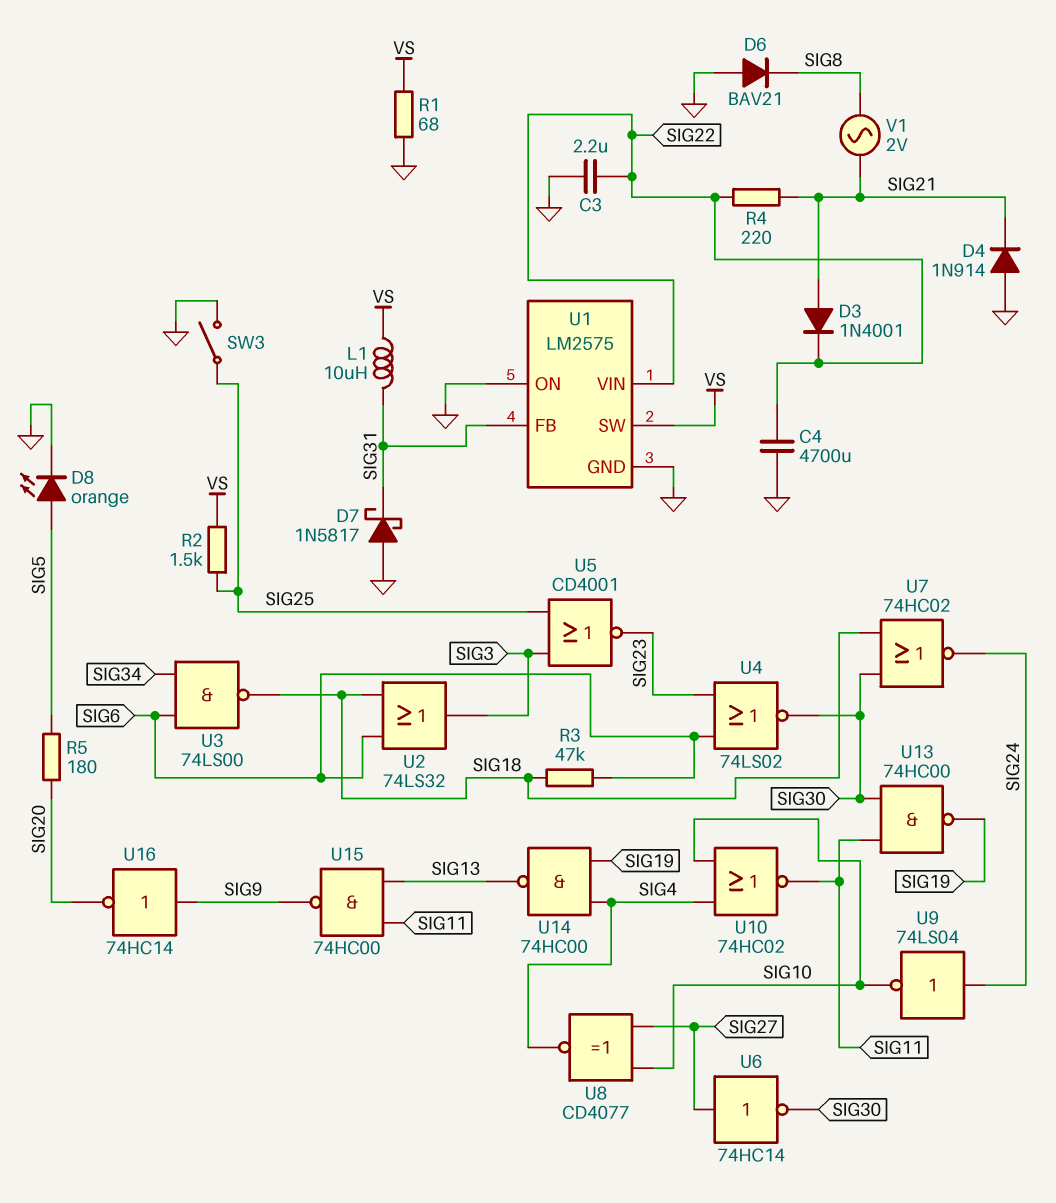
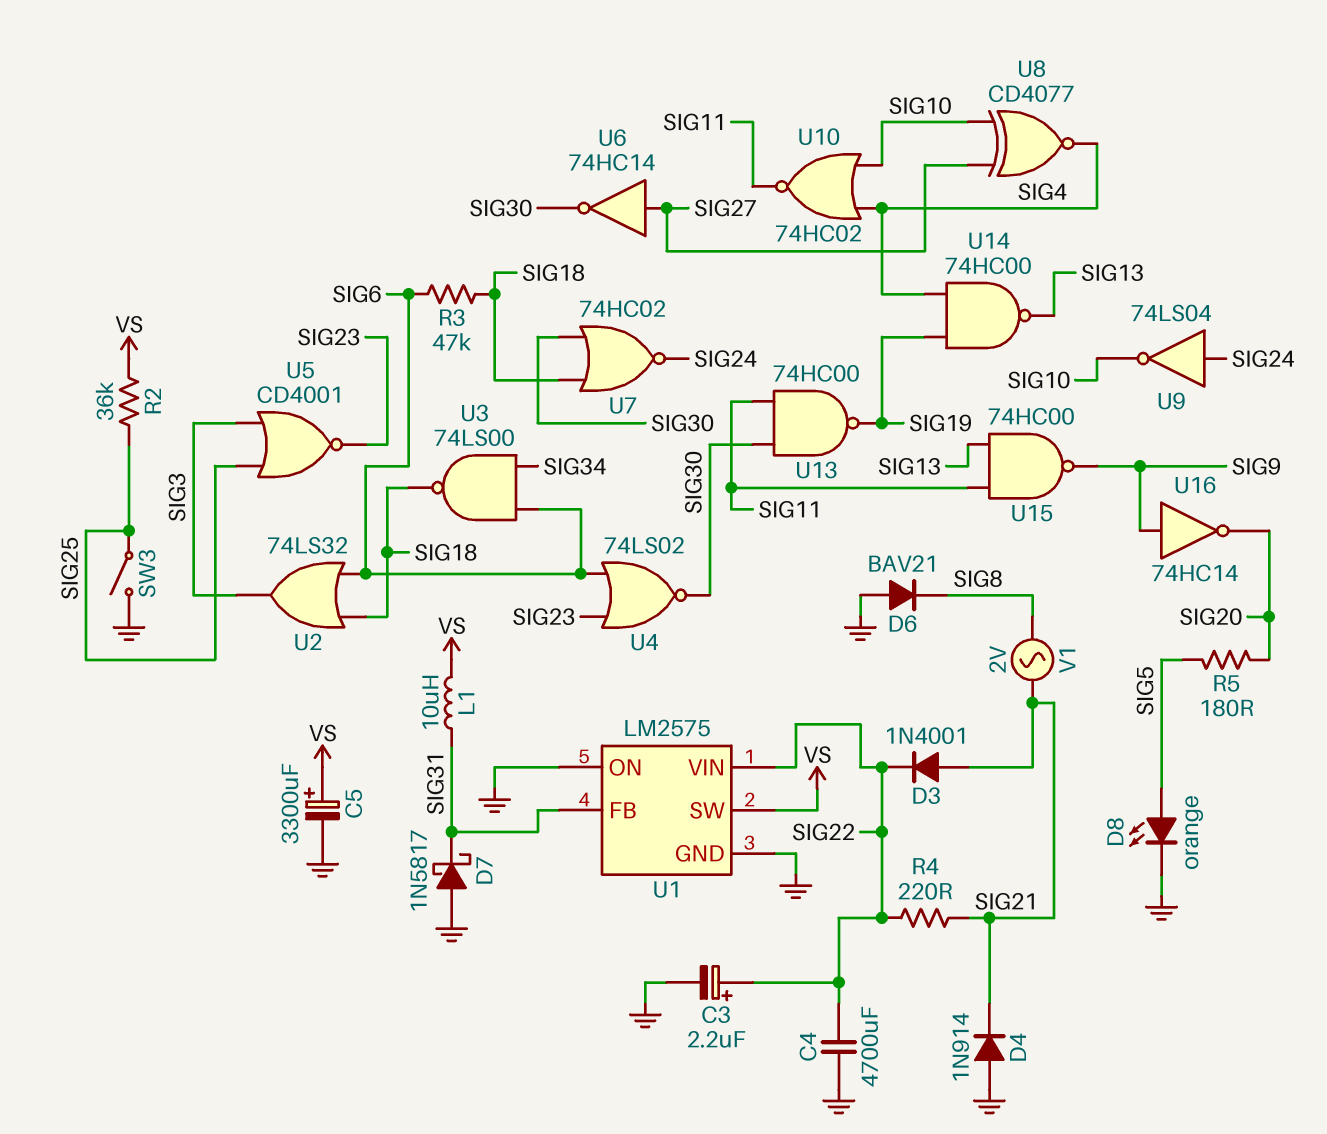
C3: 2.2uF (GND, SIG22) -> 2.2uF (plus SIG22, minus GND)
C5: none -> 3300uF (plus VS, minus GND)
R1: 68 (GND, VS) -> none
R2: 1.5k (SIG25, VS) -> 36k (SIG25, VS)

